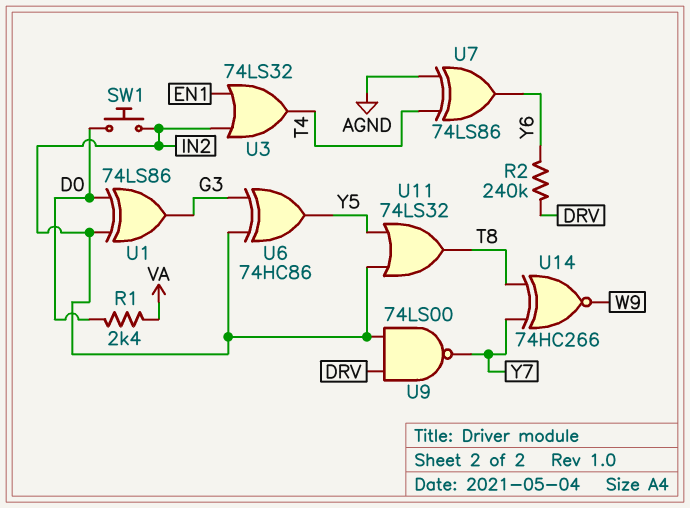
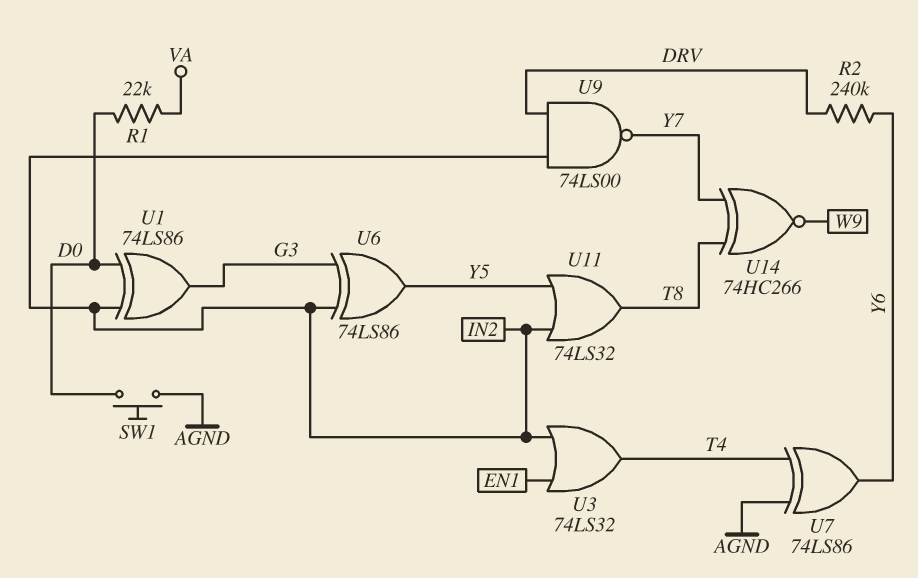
R1: 2.4k (D0, VA) -> 22k (D0, VA)
SW1: button (D0, IN2) -> button (AGND, D0)
U6: XOR 74HC86 (in G3, in IN2, out Y5) -> XOR 74LS86 (in G3, in IN2, out Y5)

